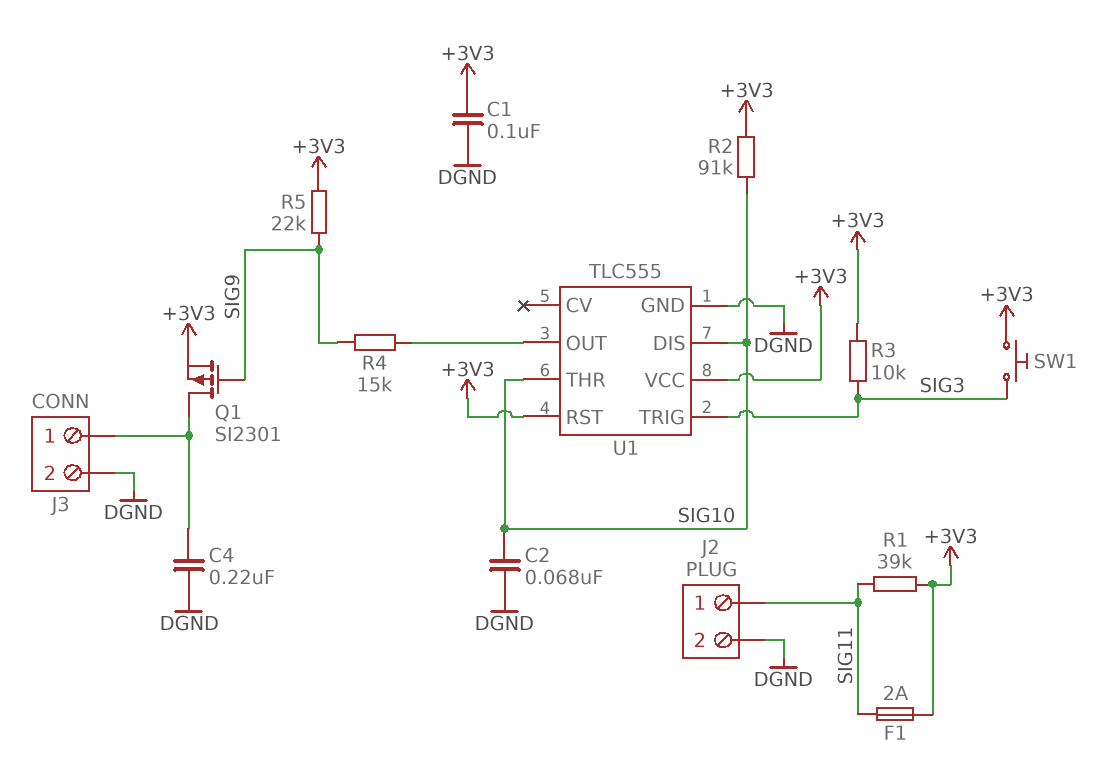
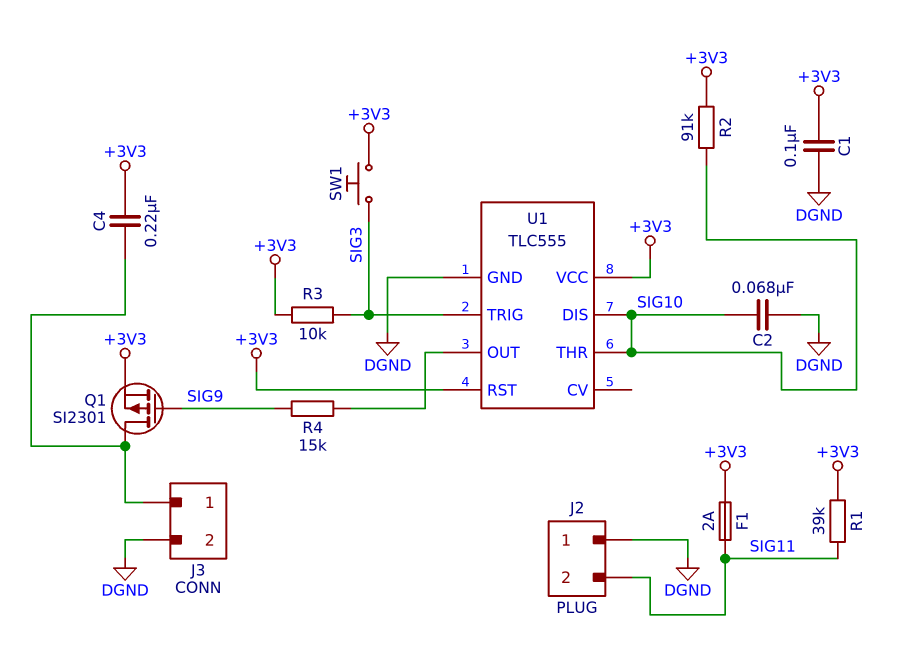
C4: 220nF (DGND, J3/1) -> 220nF (+3V3, J3/1)
J2 pin 1: SIG11 -> DGND
J2 pin 2: DGND -> SIG11
R5: 22k (+3V3, SIG9) -> none

